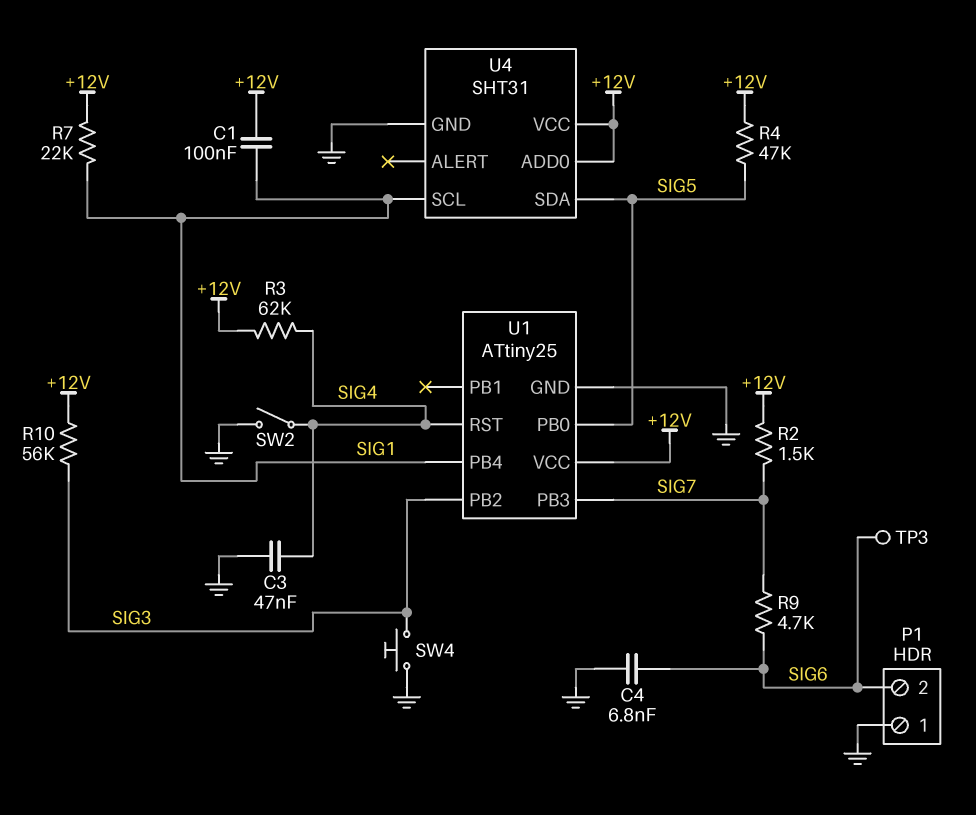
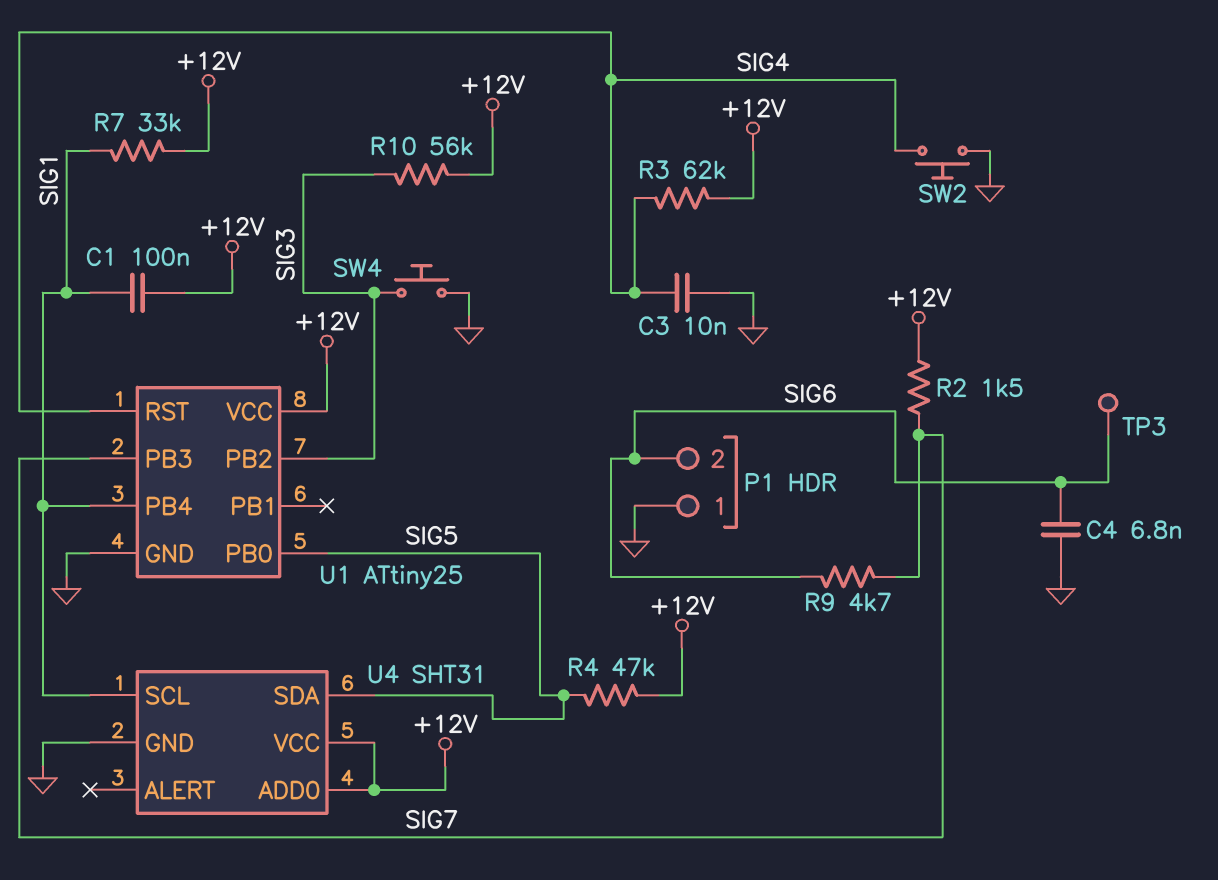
C3: 47nF (GND, SIG4) -> 10nF (GND, SIG4)
R7: 22k (+12V, SIG1) -> 33k (+12V, SIG1)
SW2: switch (GND, SIG4) -> button (GND, SIG4)

